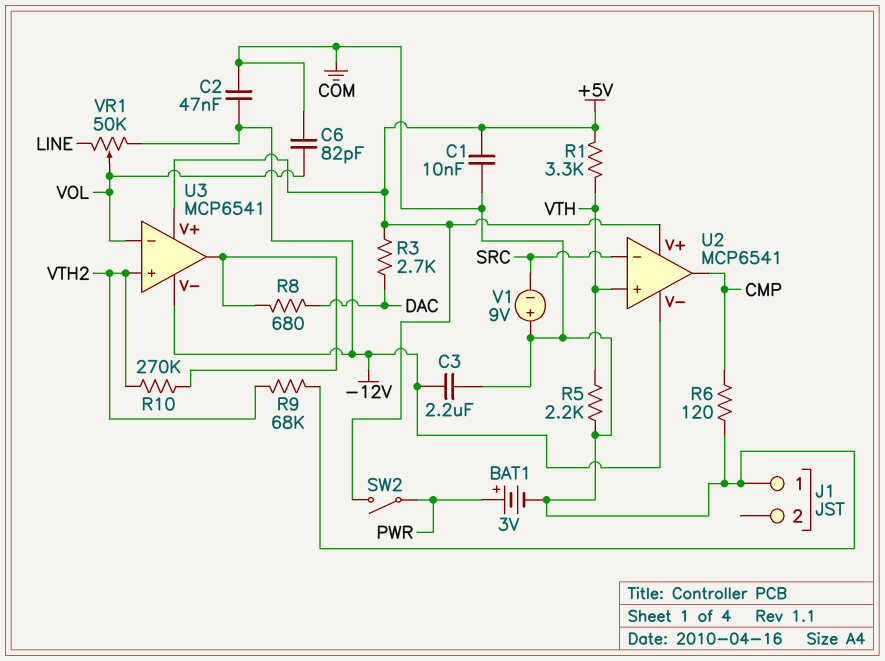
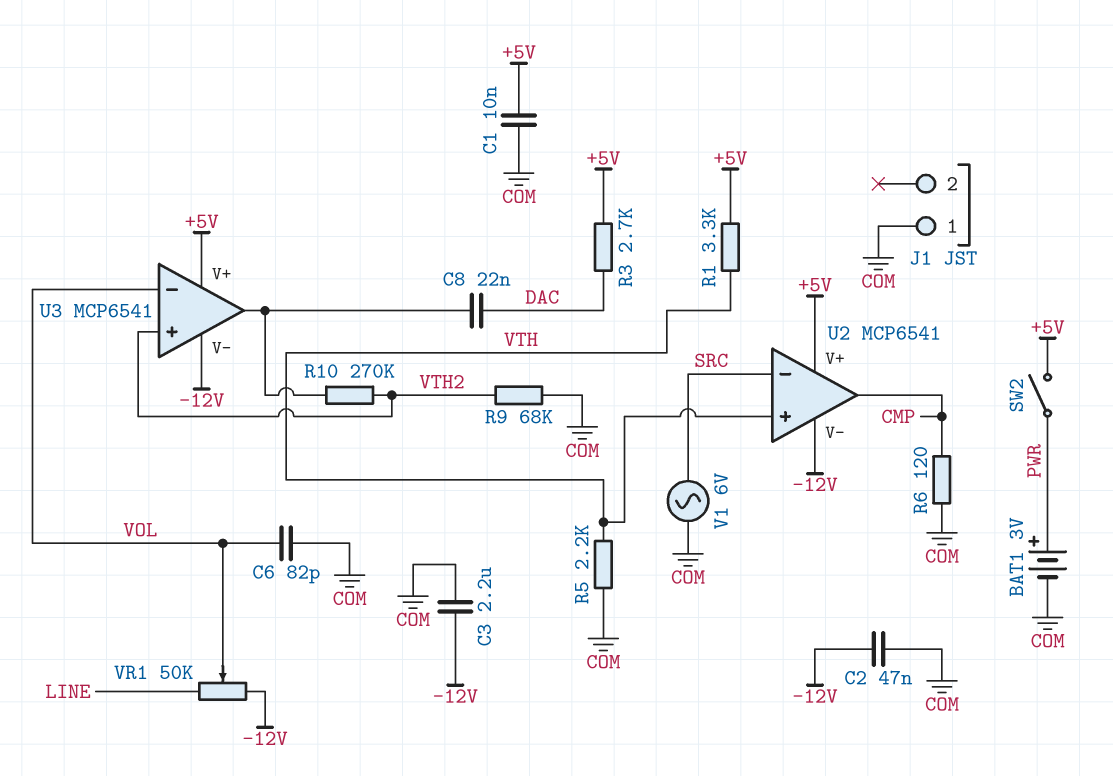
C8: none -> 22nF (DAC, U3/out)
R8: 680 (DAC, U3/out) -> none
V1: 9V (plus COM, minus SRC) -> AC 6V (COM, SRC)

